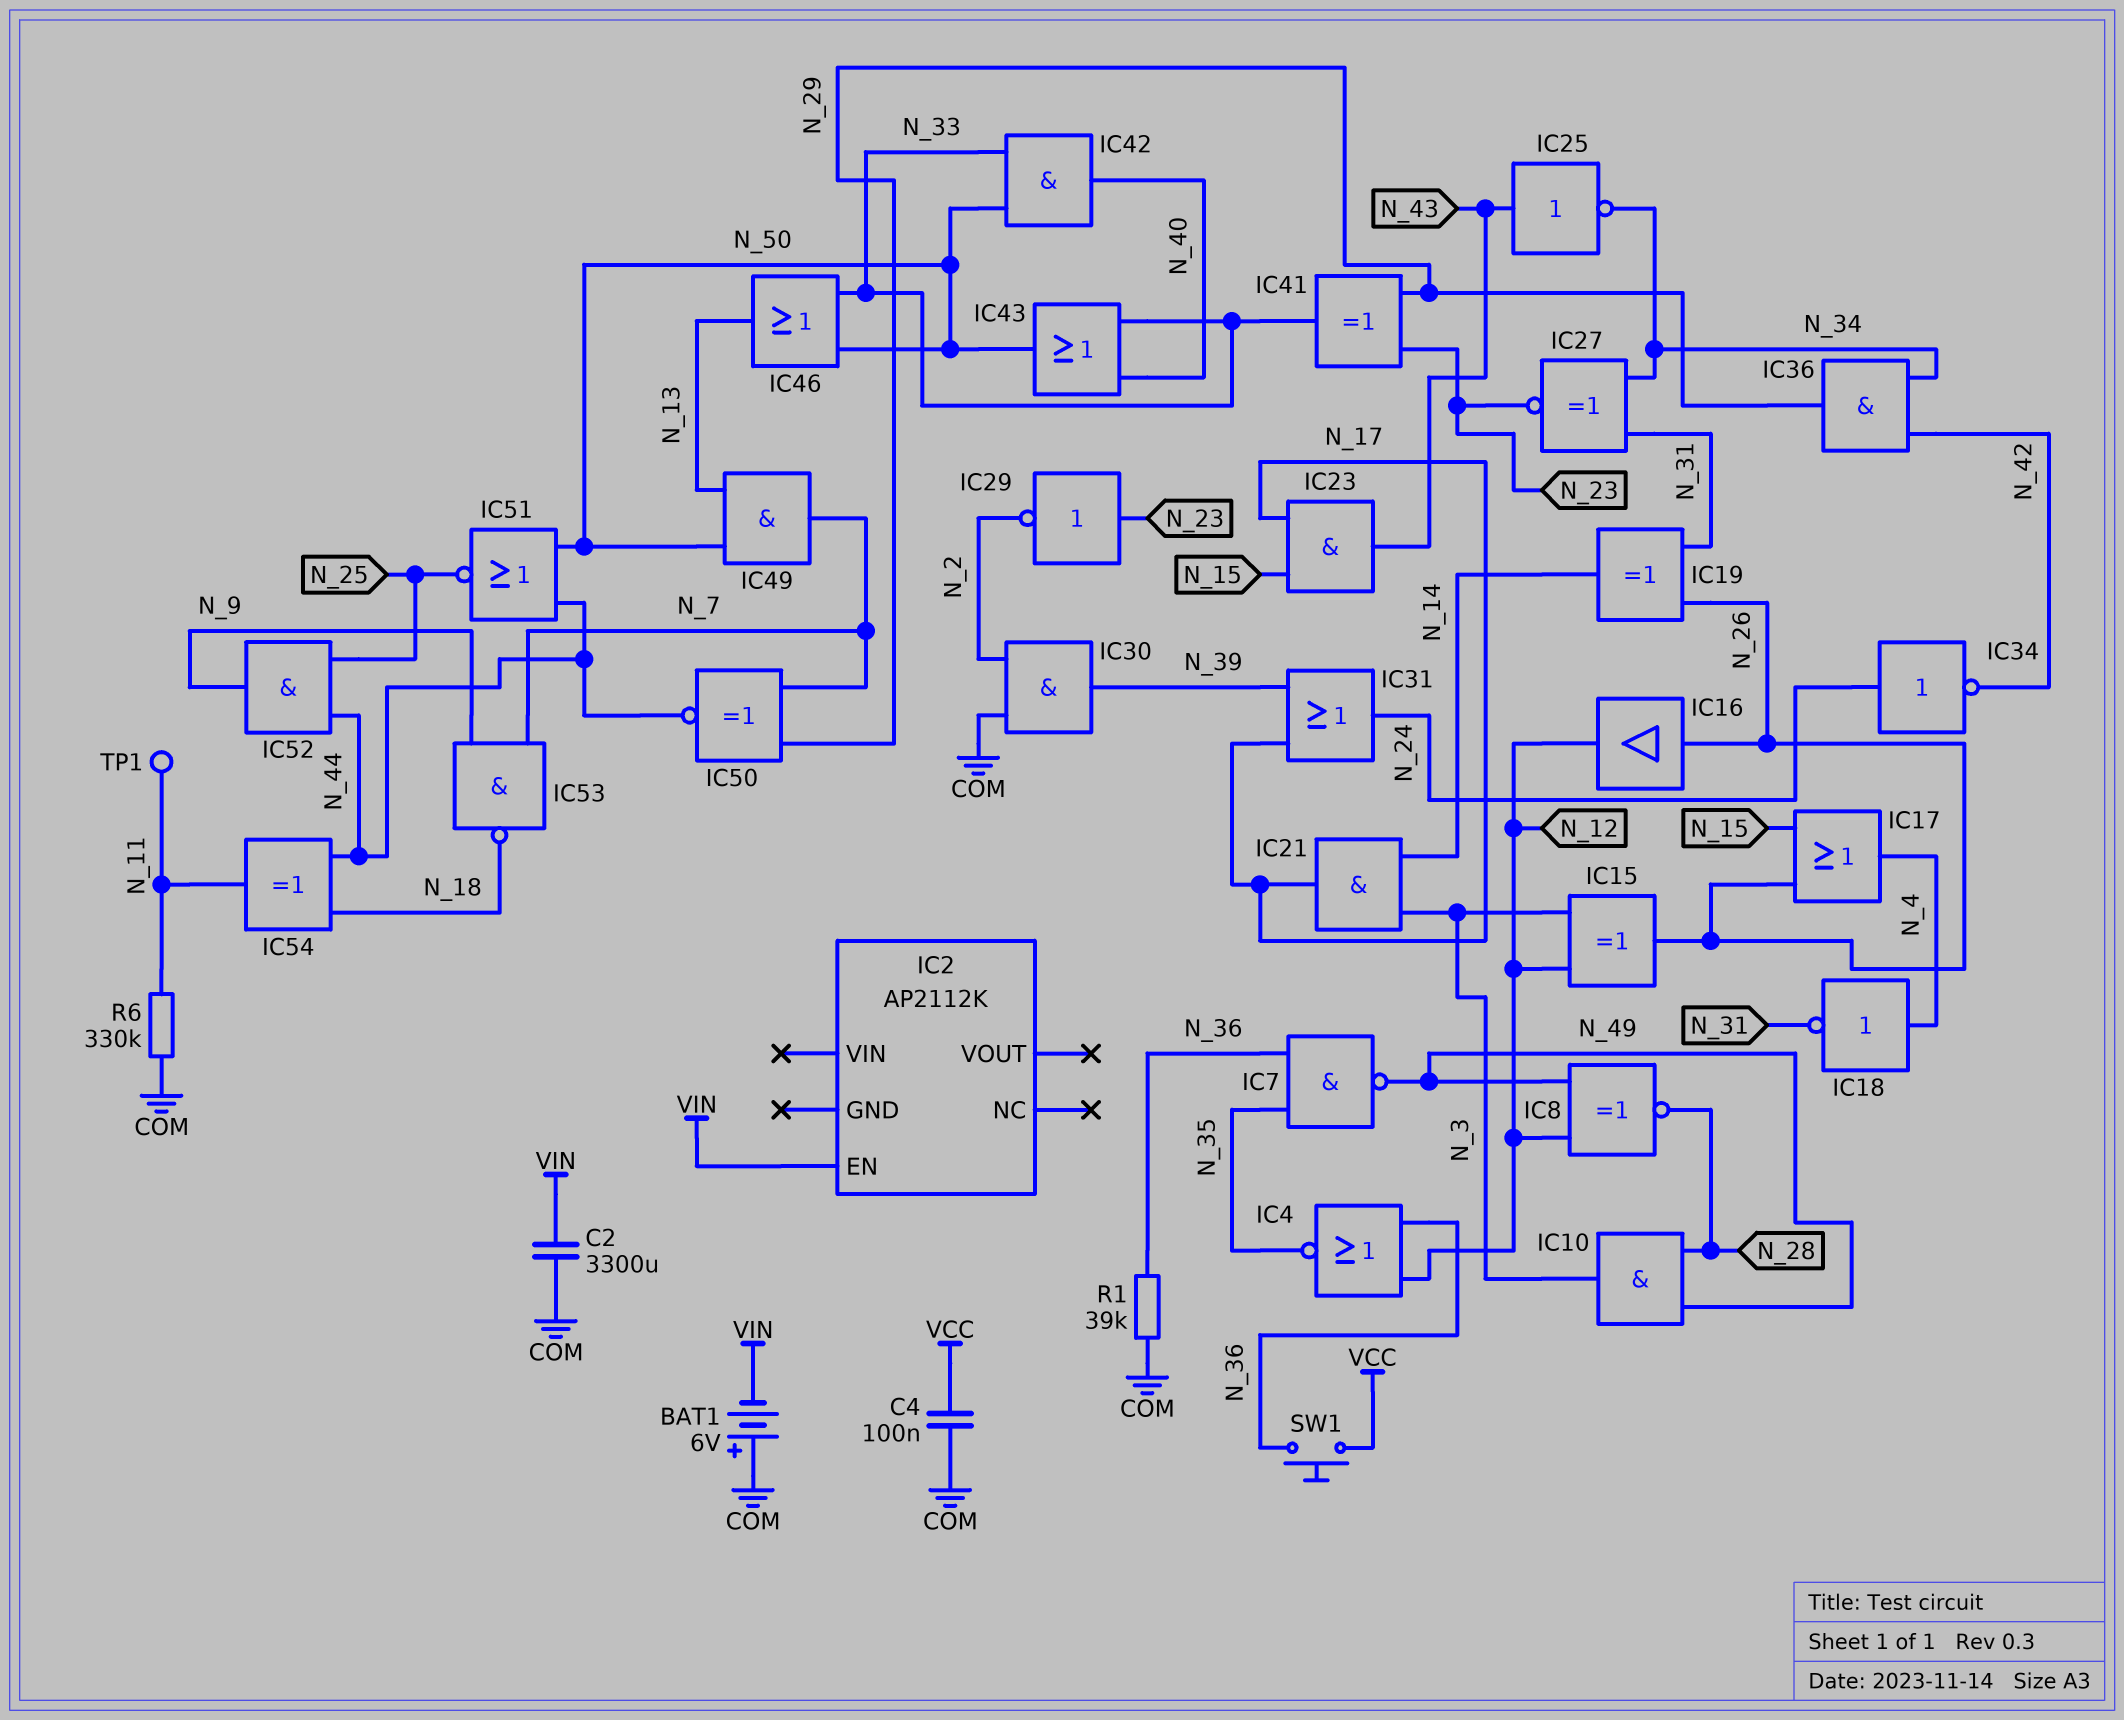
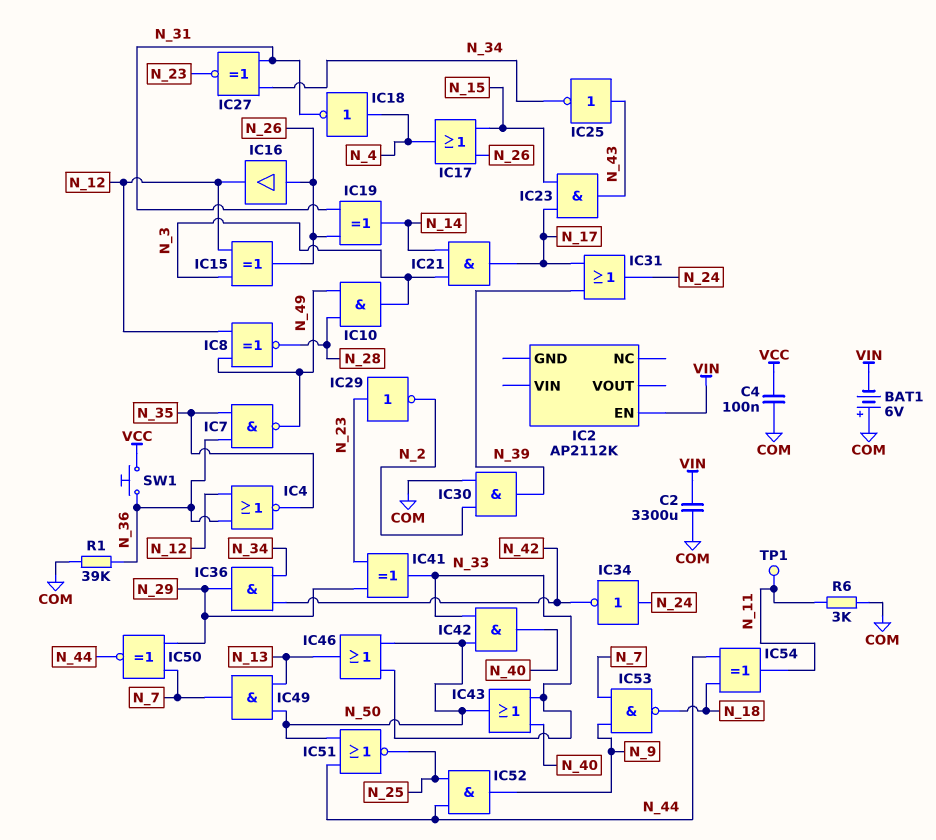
R6: 330k (COM, N_11) -> 3k (COM, N_11)

